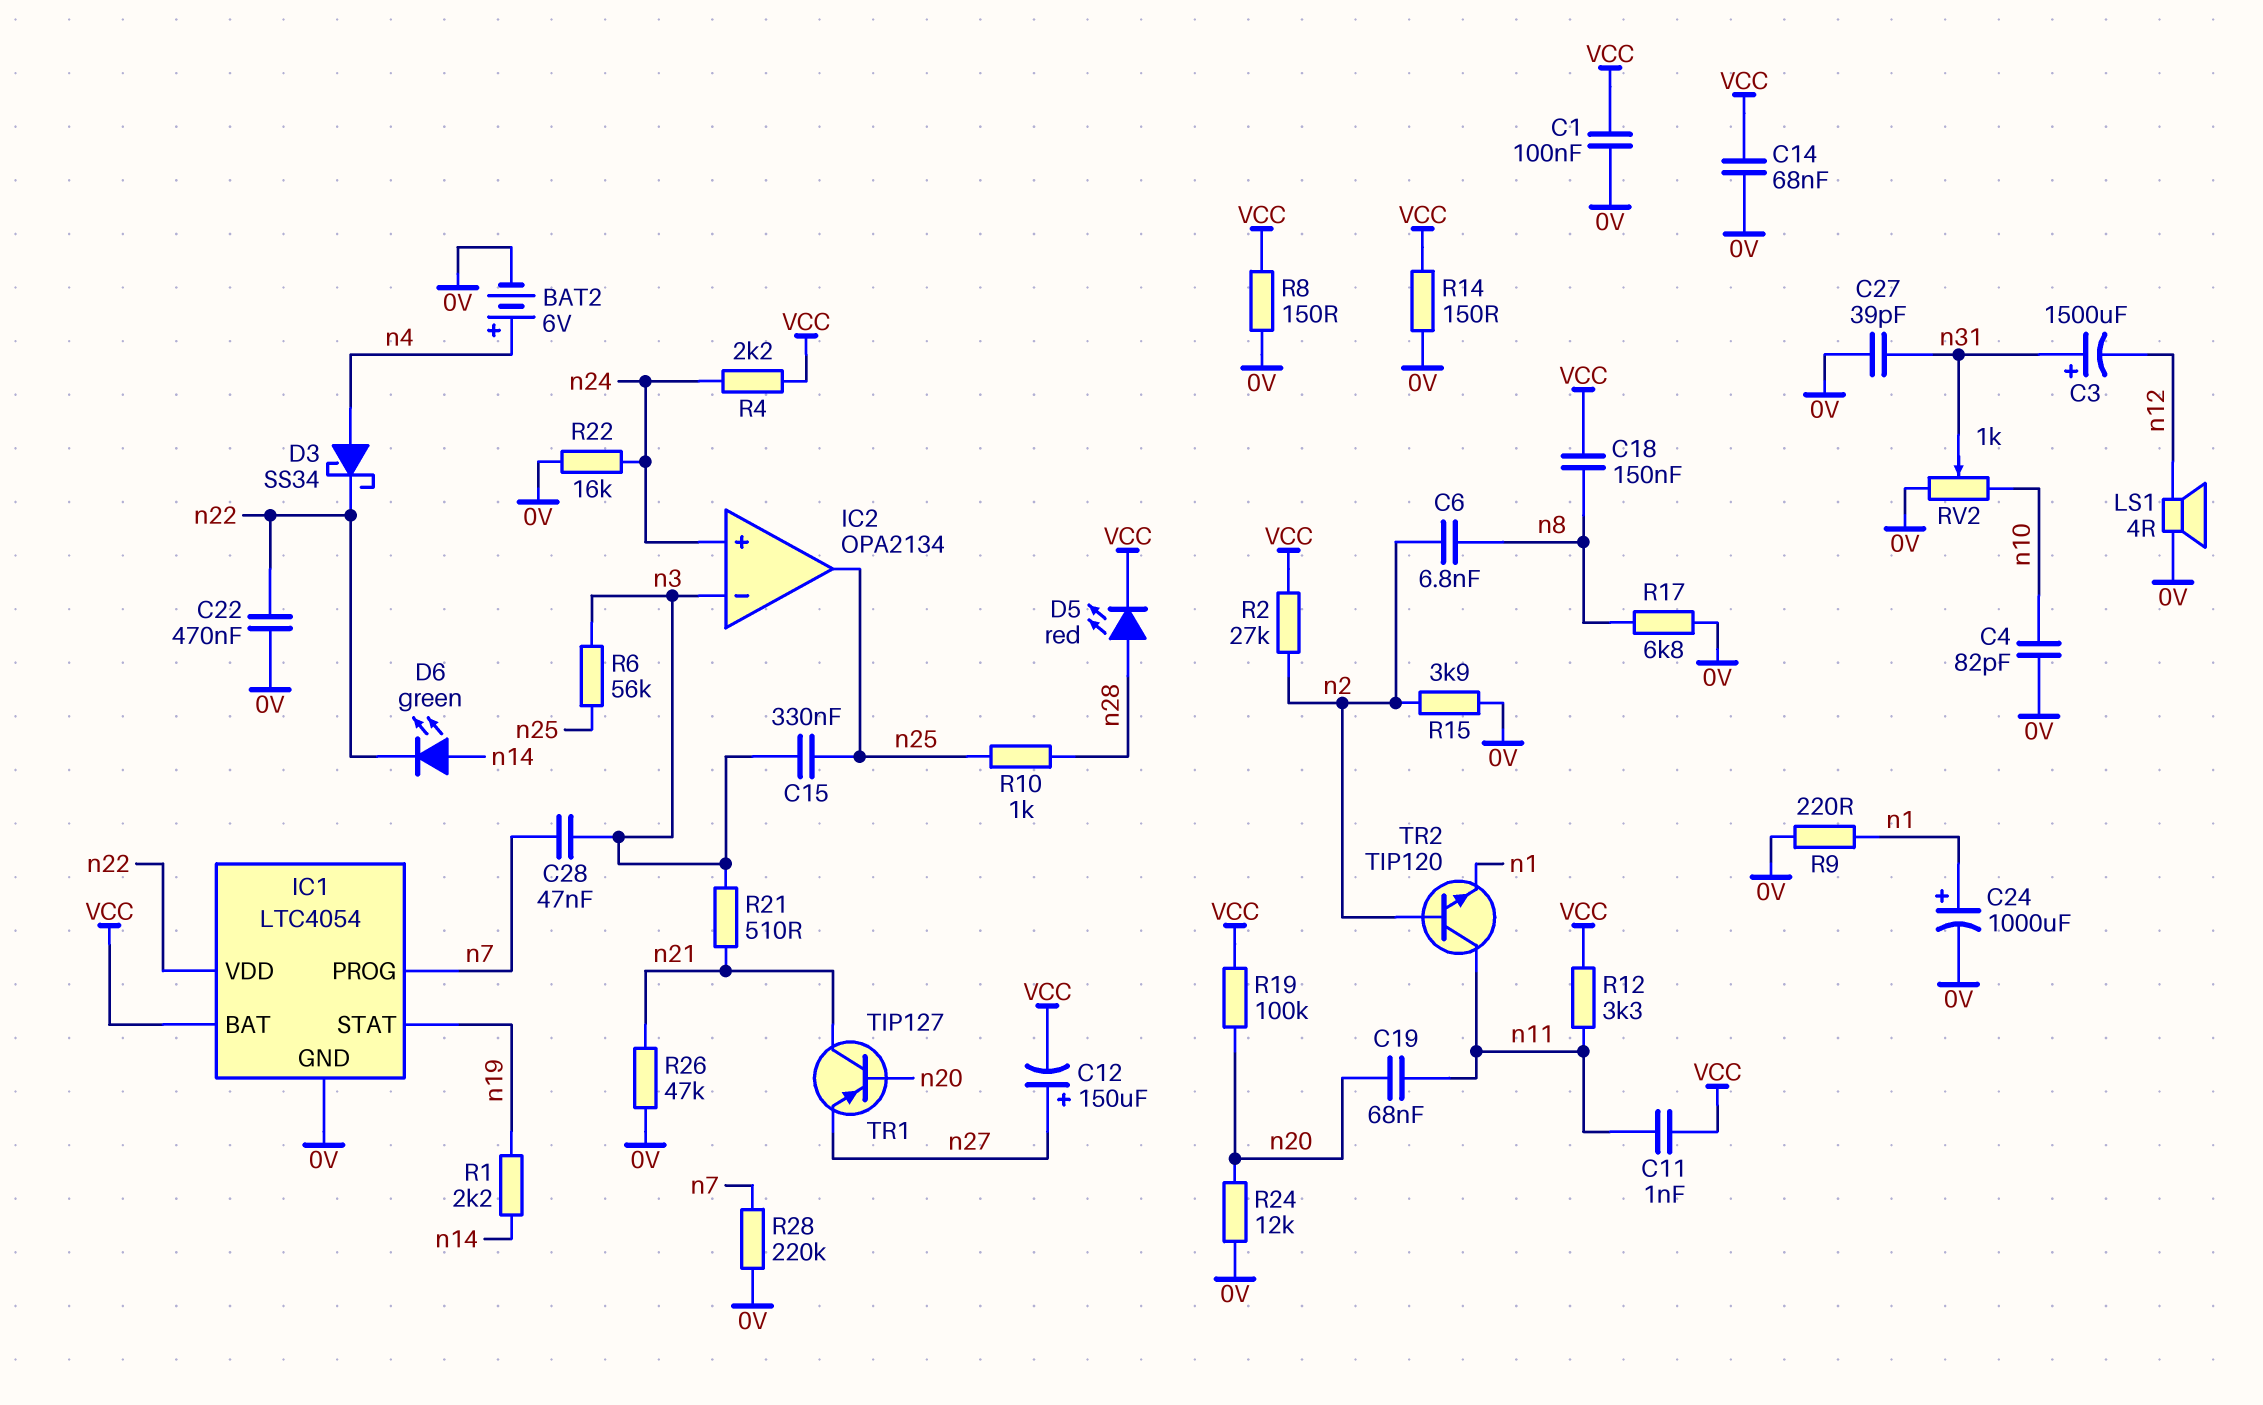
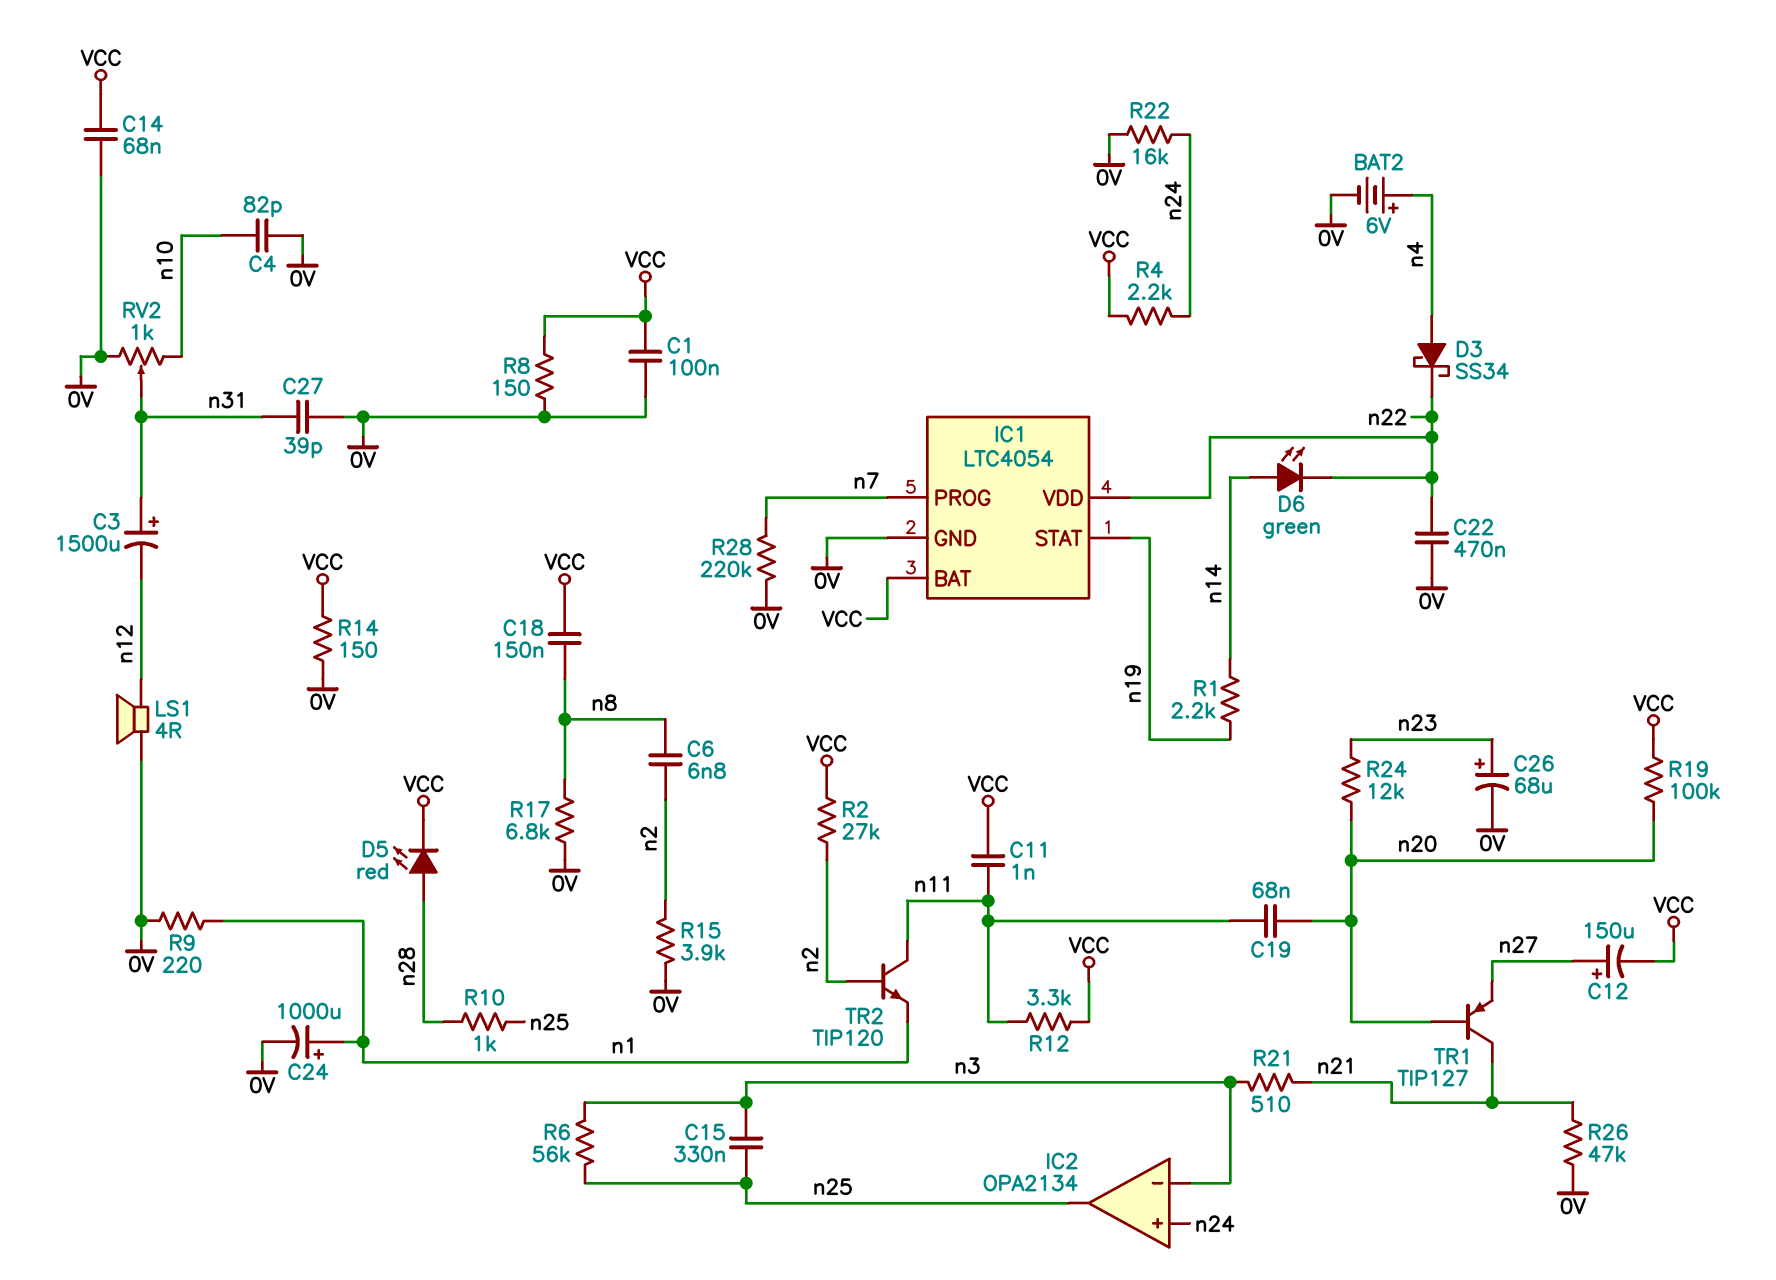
C26: none -> 68uF (plus n23, minus 0V)
C28: 47nF (n3, n7) -> none
R24: 12k (0V, n20) -> 12k (n20, n23)

